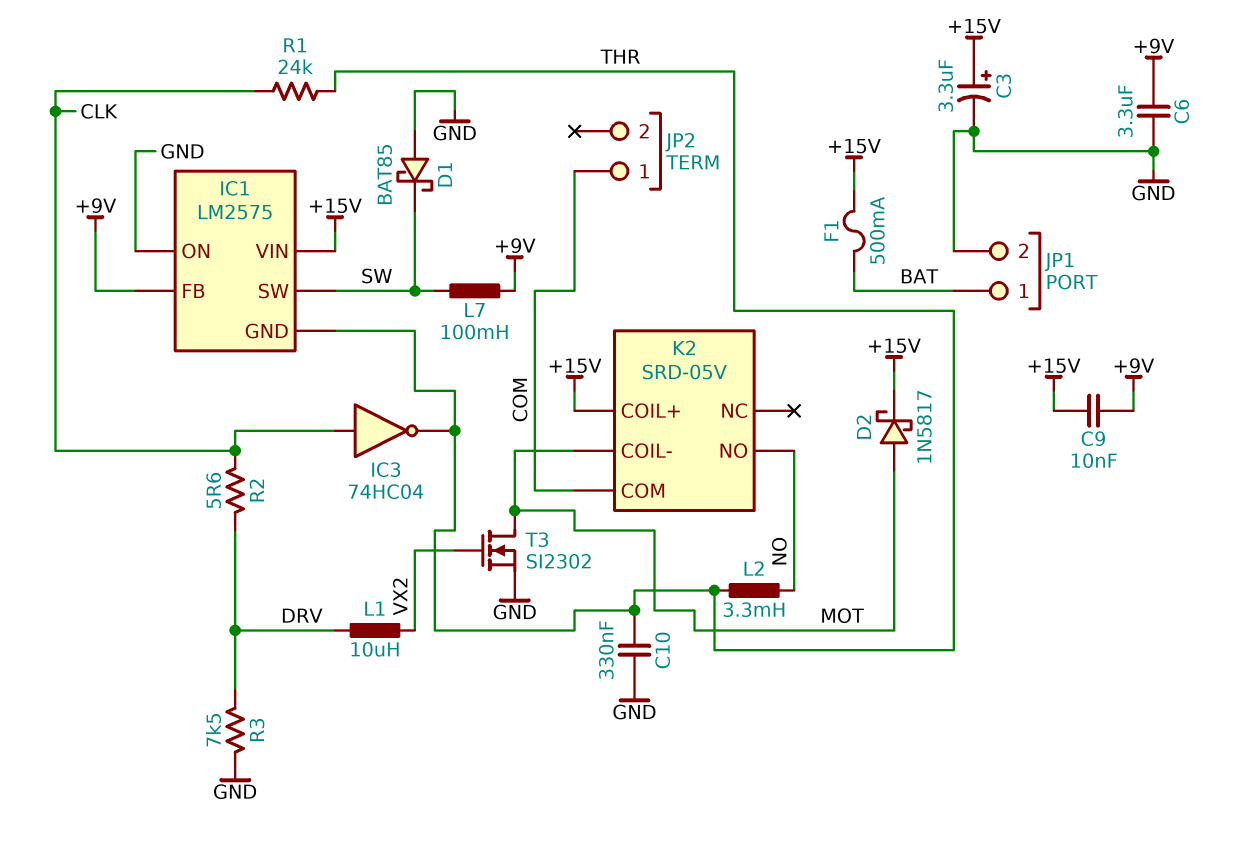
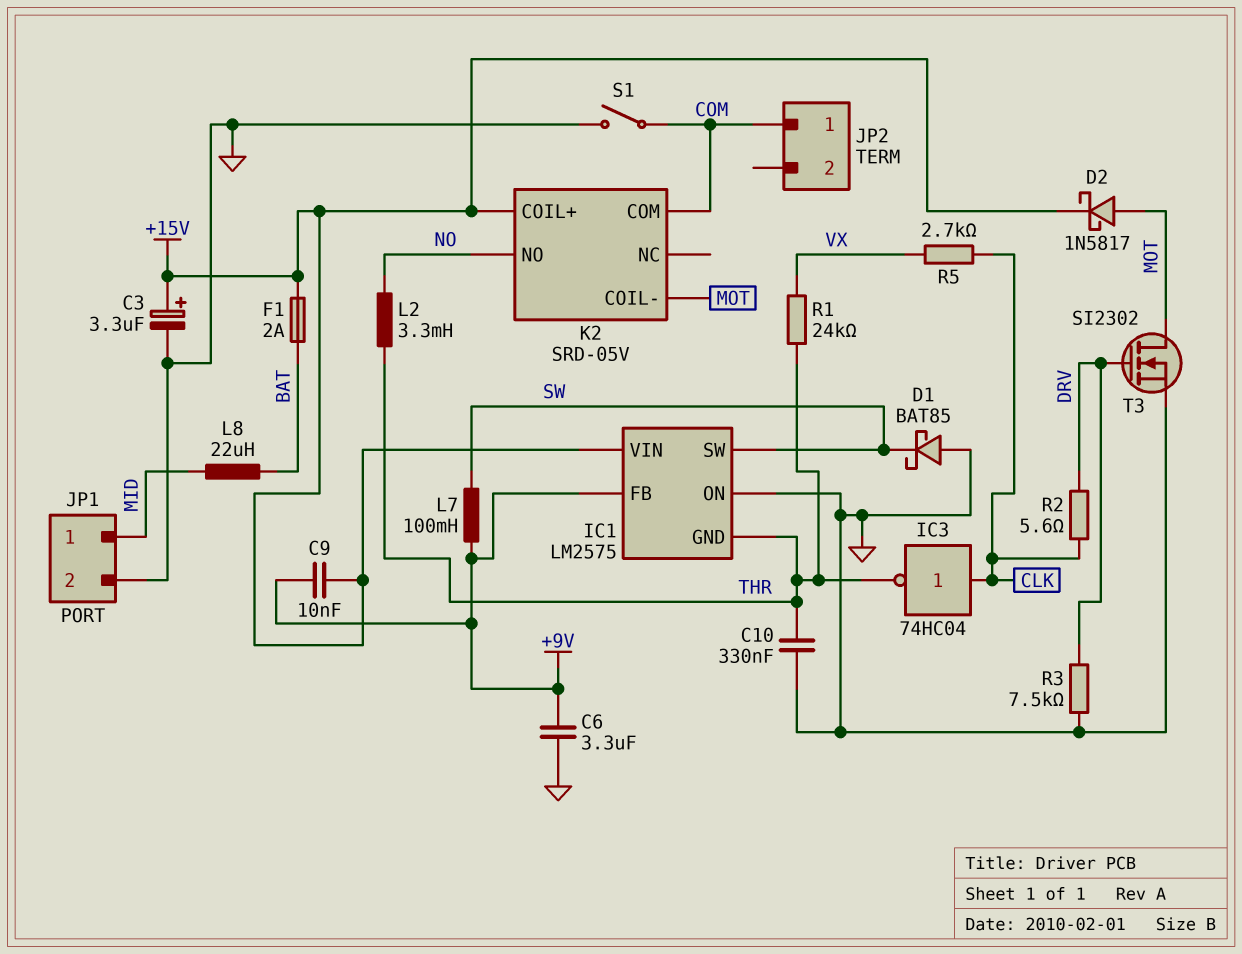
F1: 500mA (+15V, BAT) -> 2A (+15V, BAT)
JP1 pin 1: BAT -> MID
L1: 10uH (DRV, VX2) -> none
L8: none -> 22uH (BAT, MID)
R1: 24k (CLK, THR) -> 24k (THR, VX)
R5: none -> 2.7k (CLK, VX)
S1: none -> switch (COM, GND)
T3: NMOS SI2302 (G VX2, D MOT, S GND) -> NMOS SI2302 (G DRV, D MOT, S GND)

